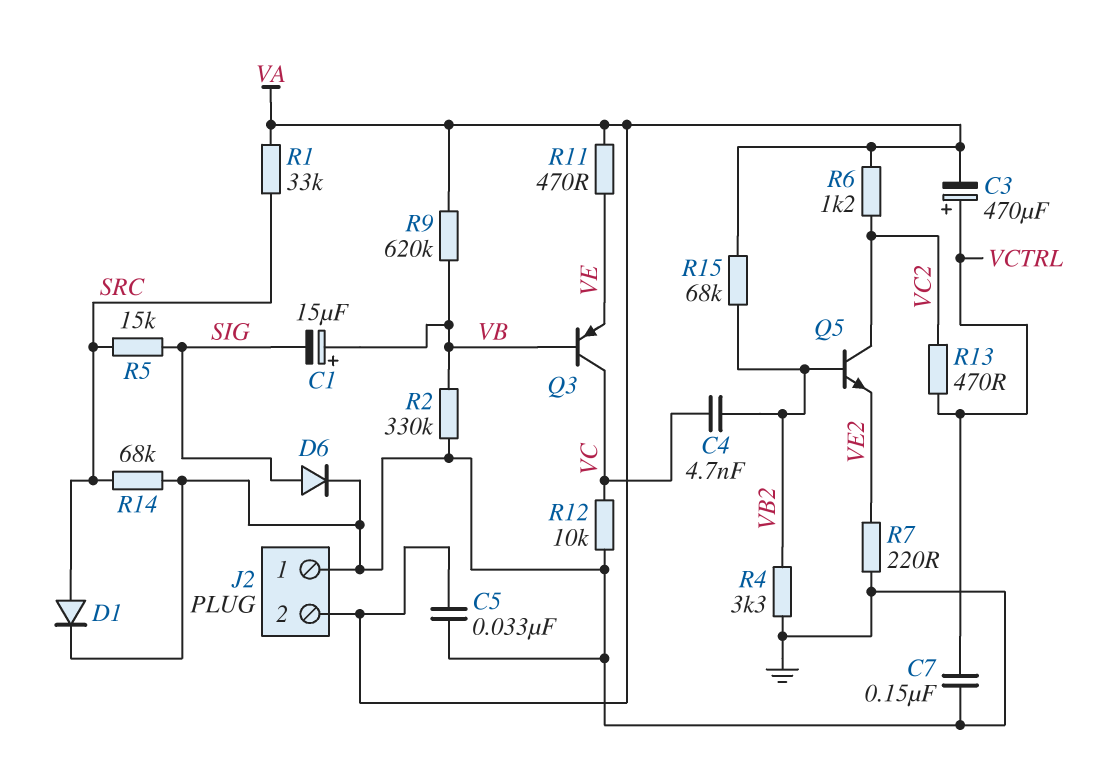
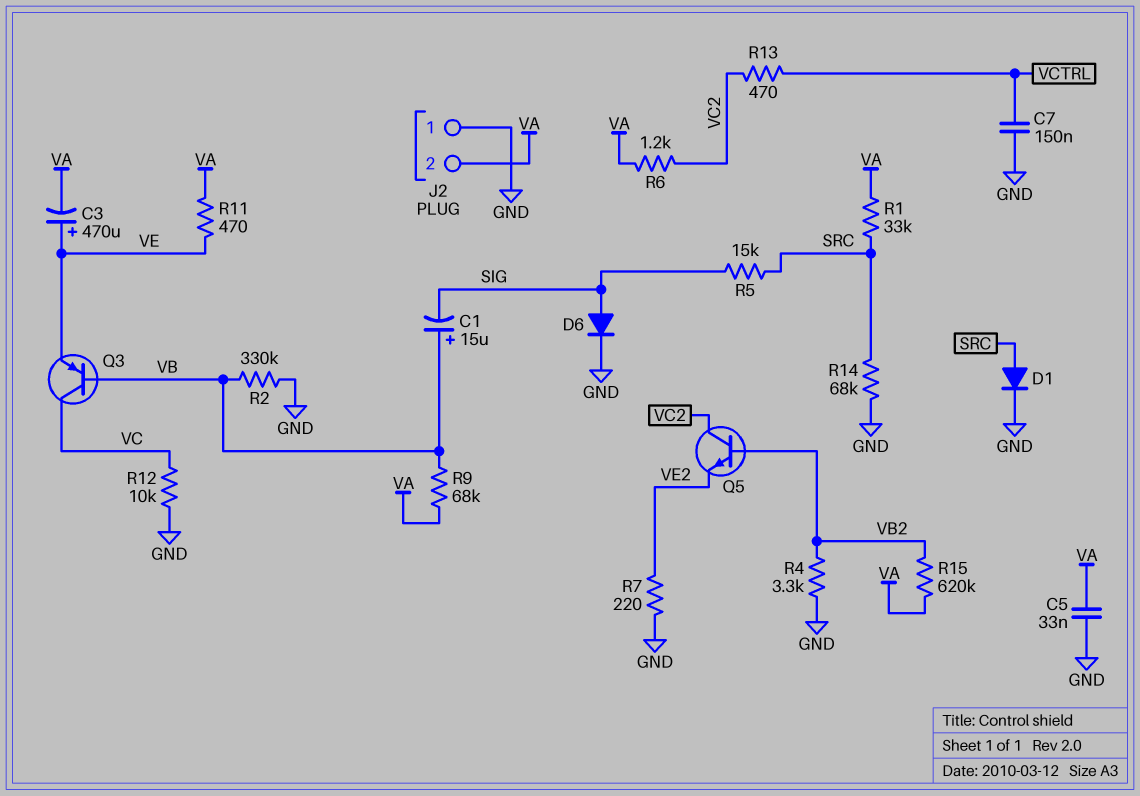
C3: 470uF (plus VCTRL, minus VA) -> 470uF (plus VE, minus VA)
C4: 4.7nF (VB2, VC) -> none
R9: 620k (VA, VB) -> 68k (VA, VB)
R15: 68k (VA, VB2) -> 620k (VA, VB2)

